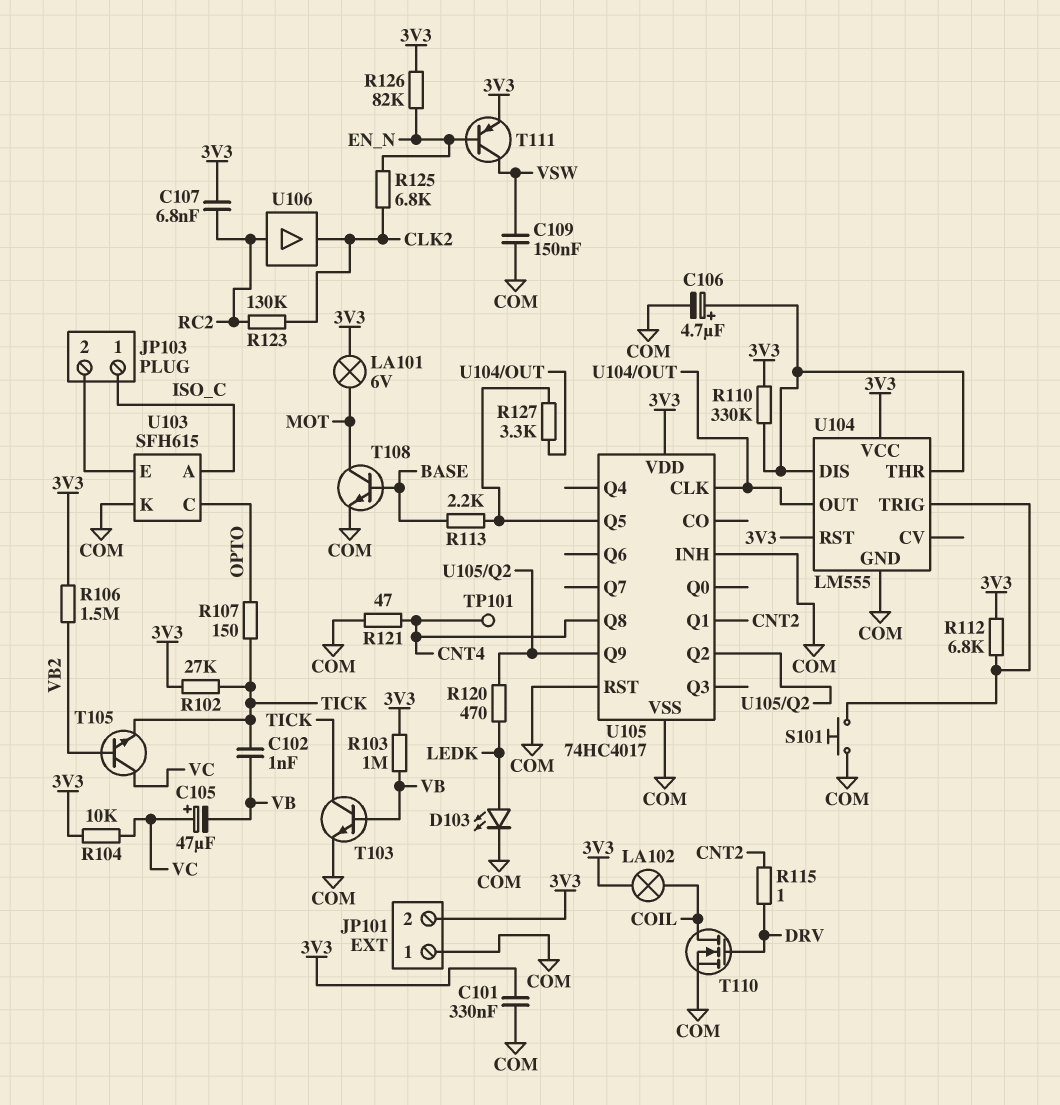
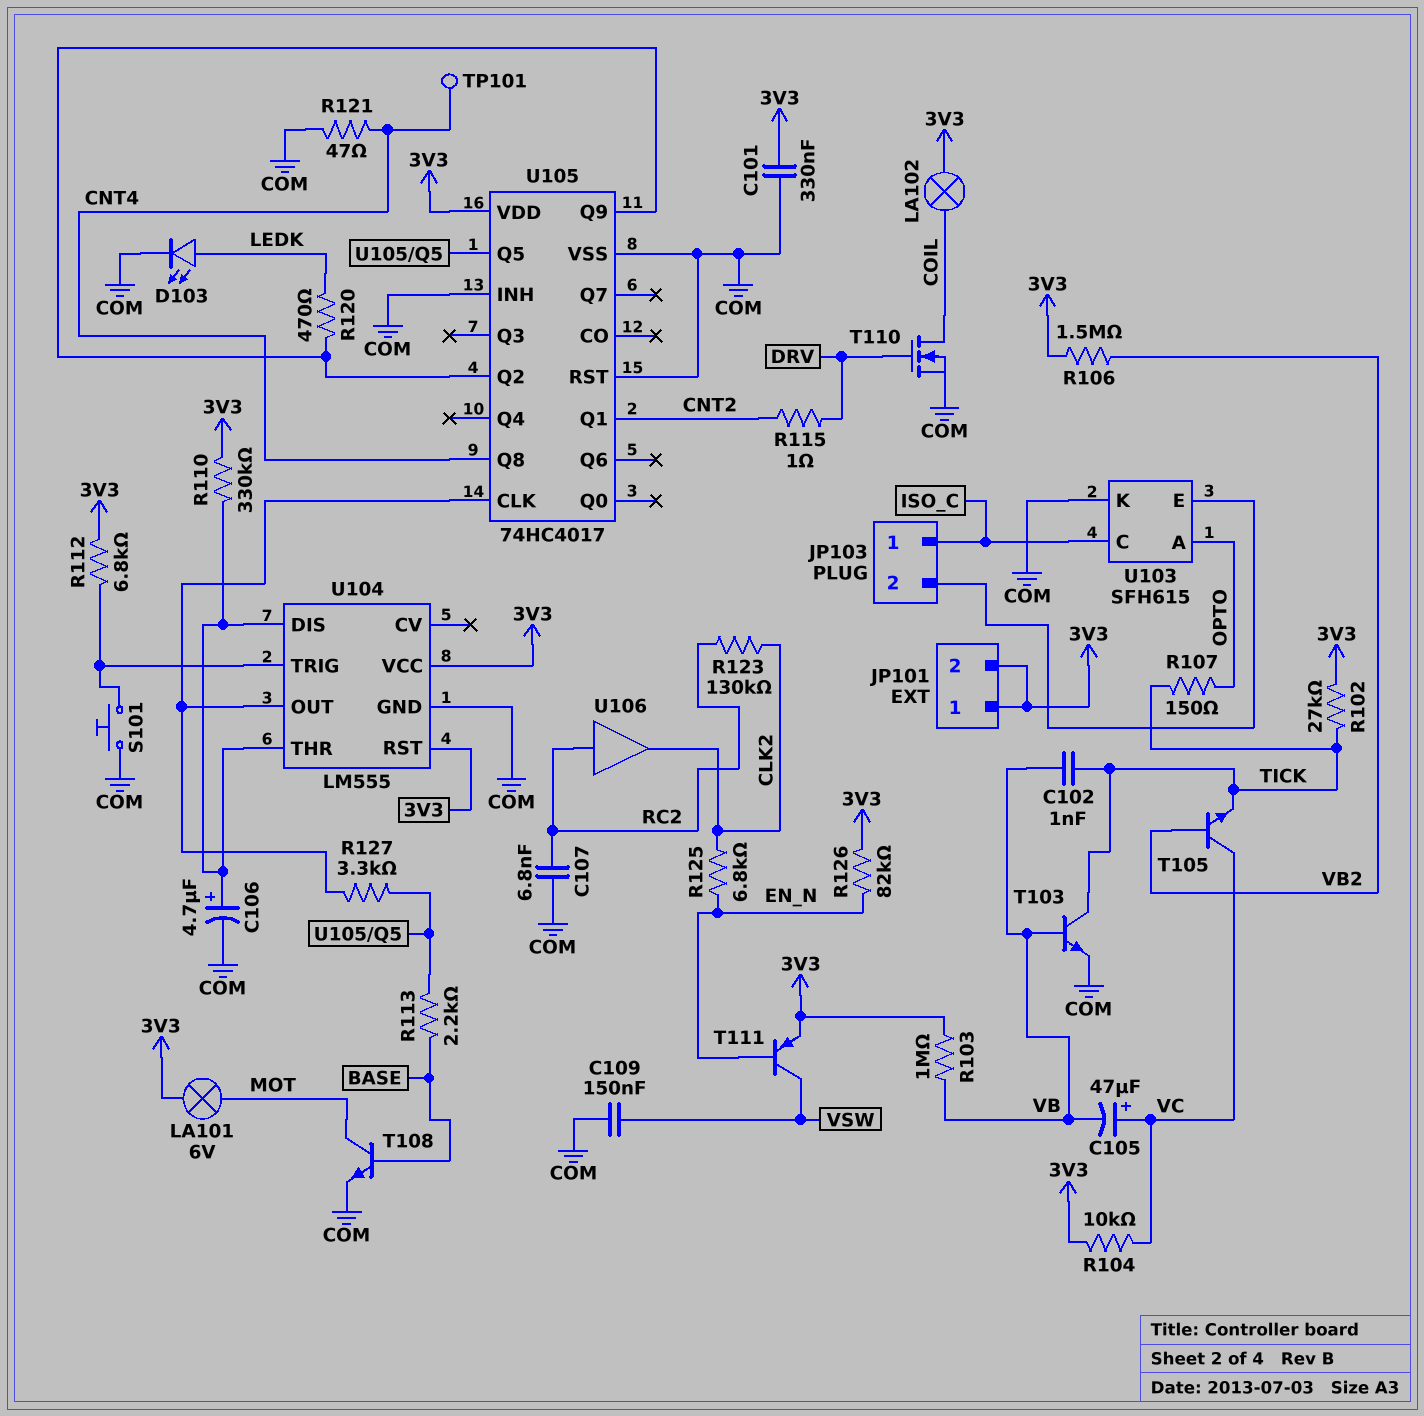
C107: 6.8nF (3V3, RC2) -> 6.8nF (COM, RC2)
JP101 pin 1: COM -> 3V3
U103 pin A: ISO_C -> OPTO
U103 pin C: OPTO -> ISO_C

